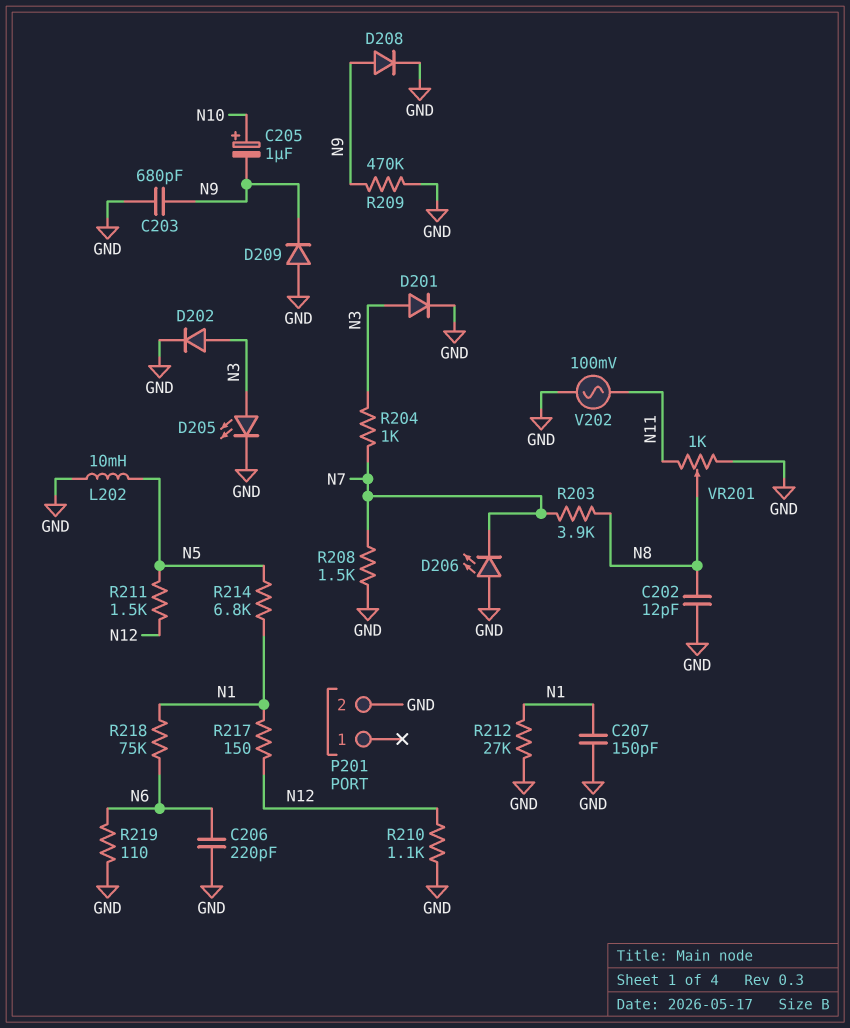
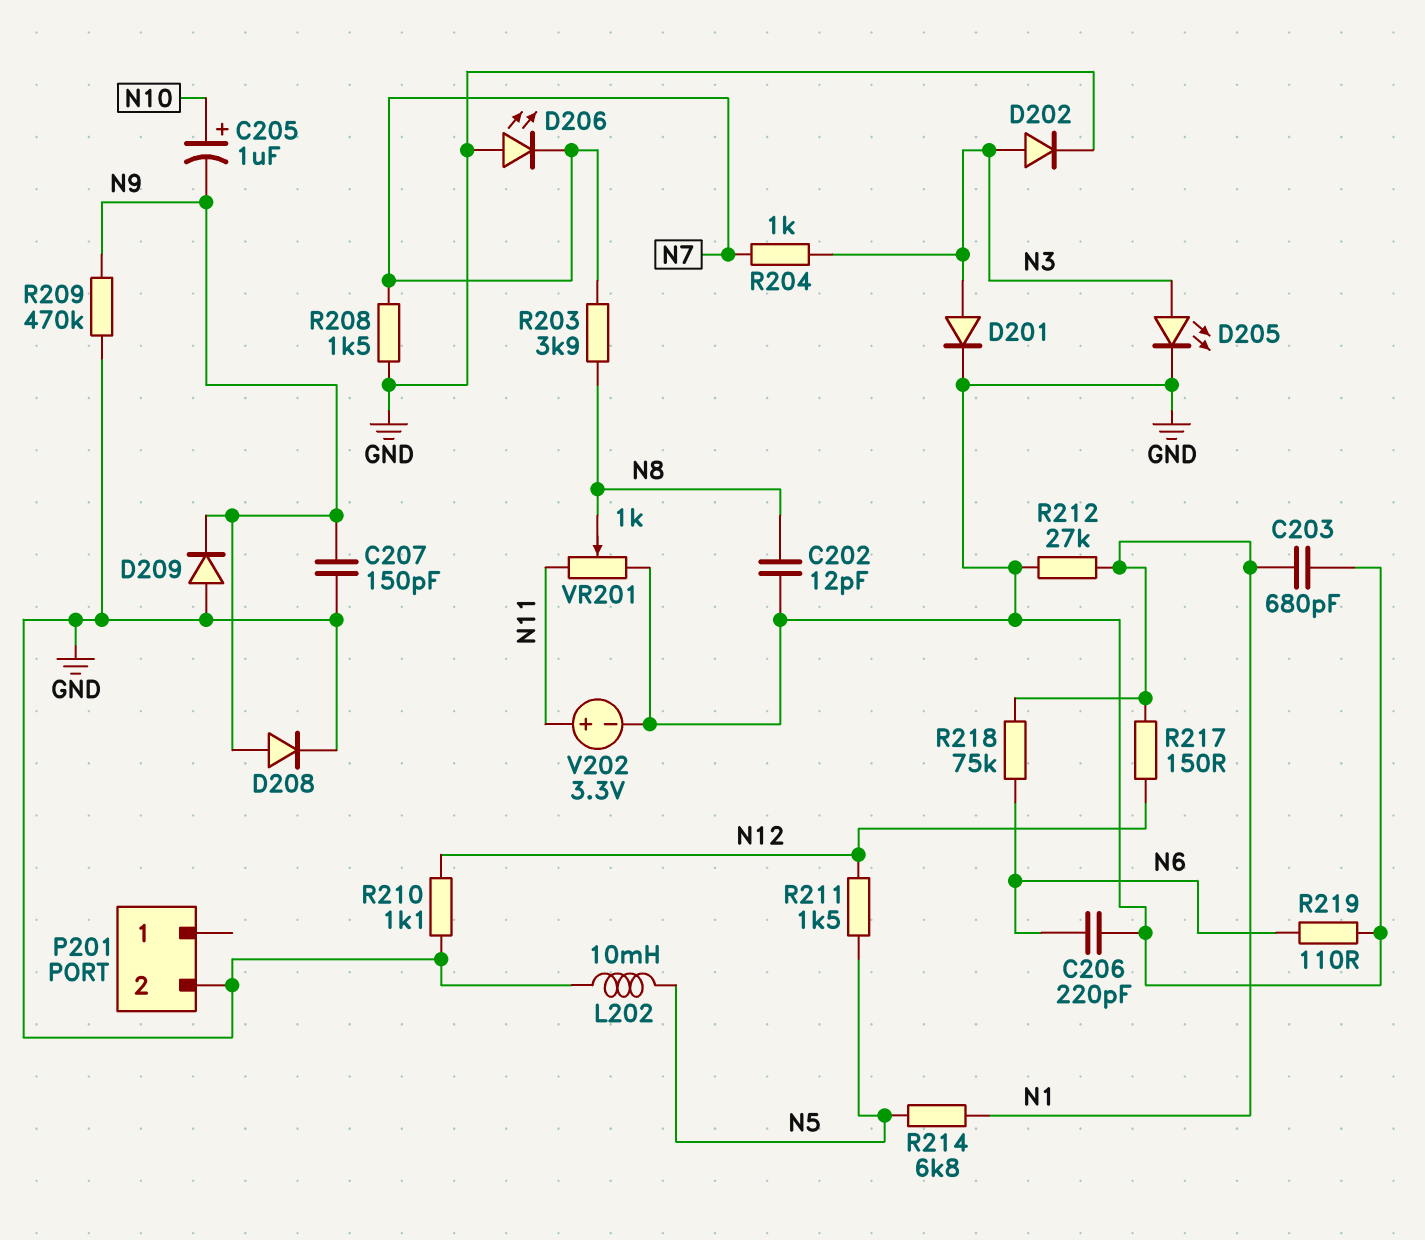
C203: 680pF (GND, N9) -> 680pF (GND, N1)
C207: 150pF (GND, N1) -> 150pF (GND, N9)
V202: AC 100mV (GND, N11) -> 3.3V (plus N11, minus GND)

